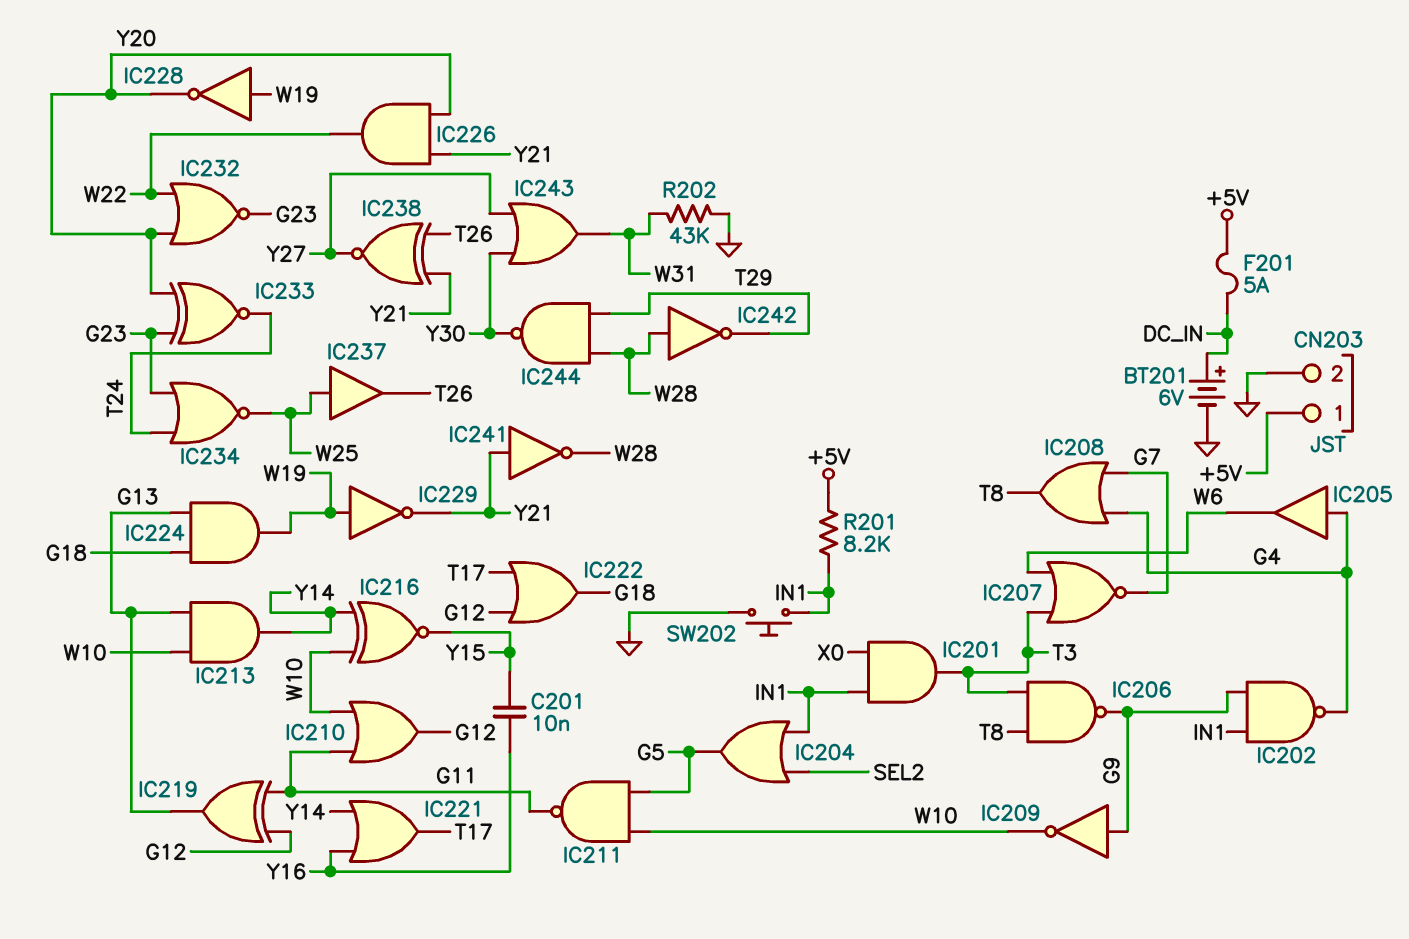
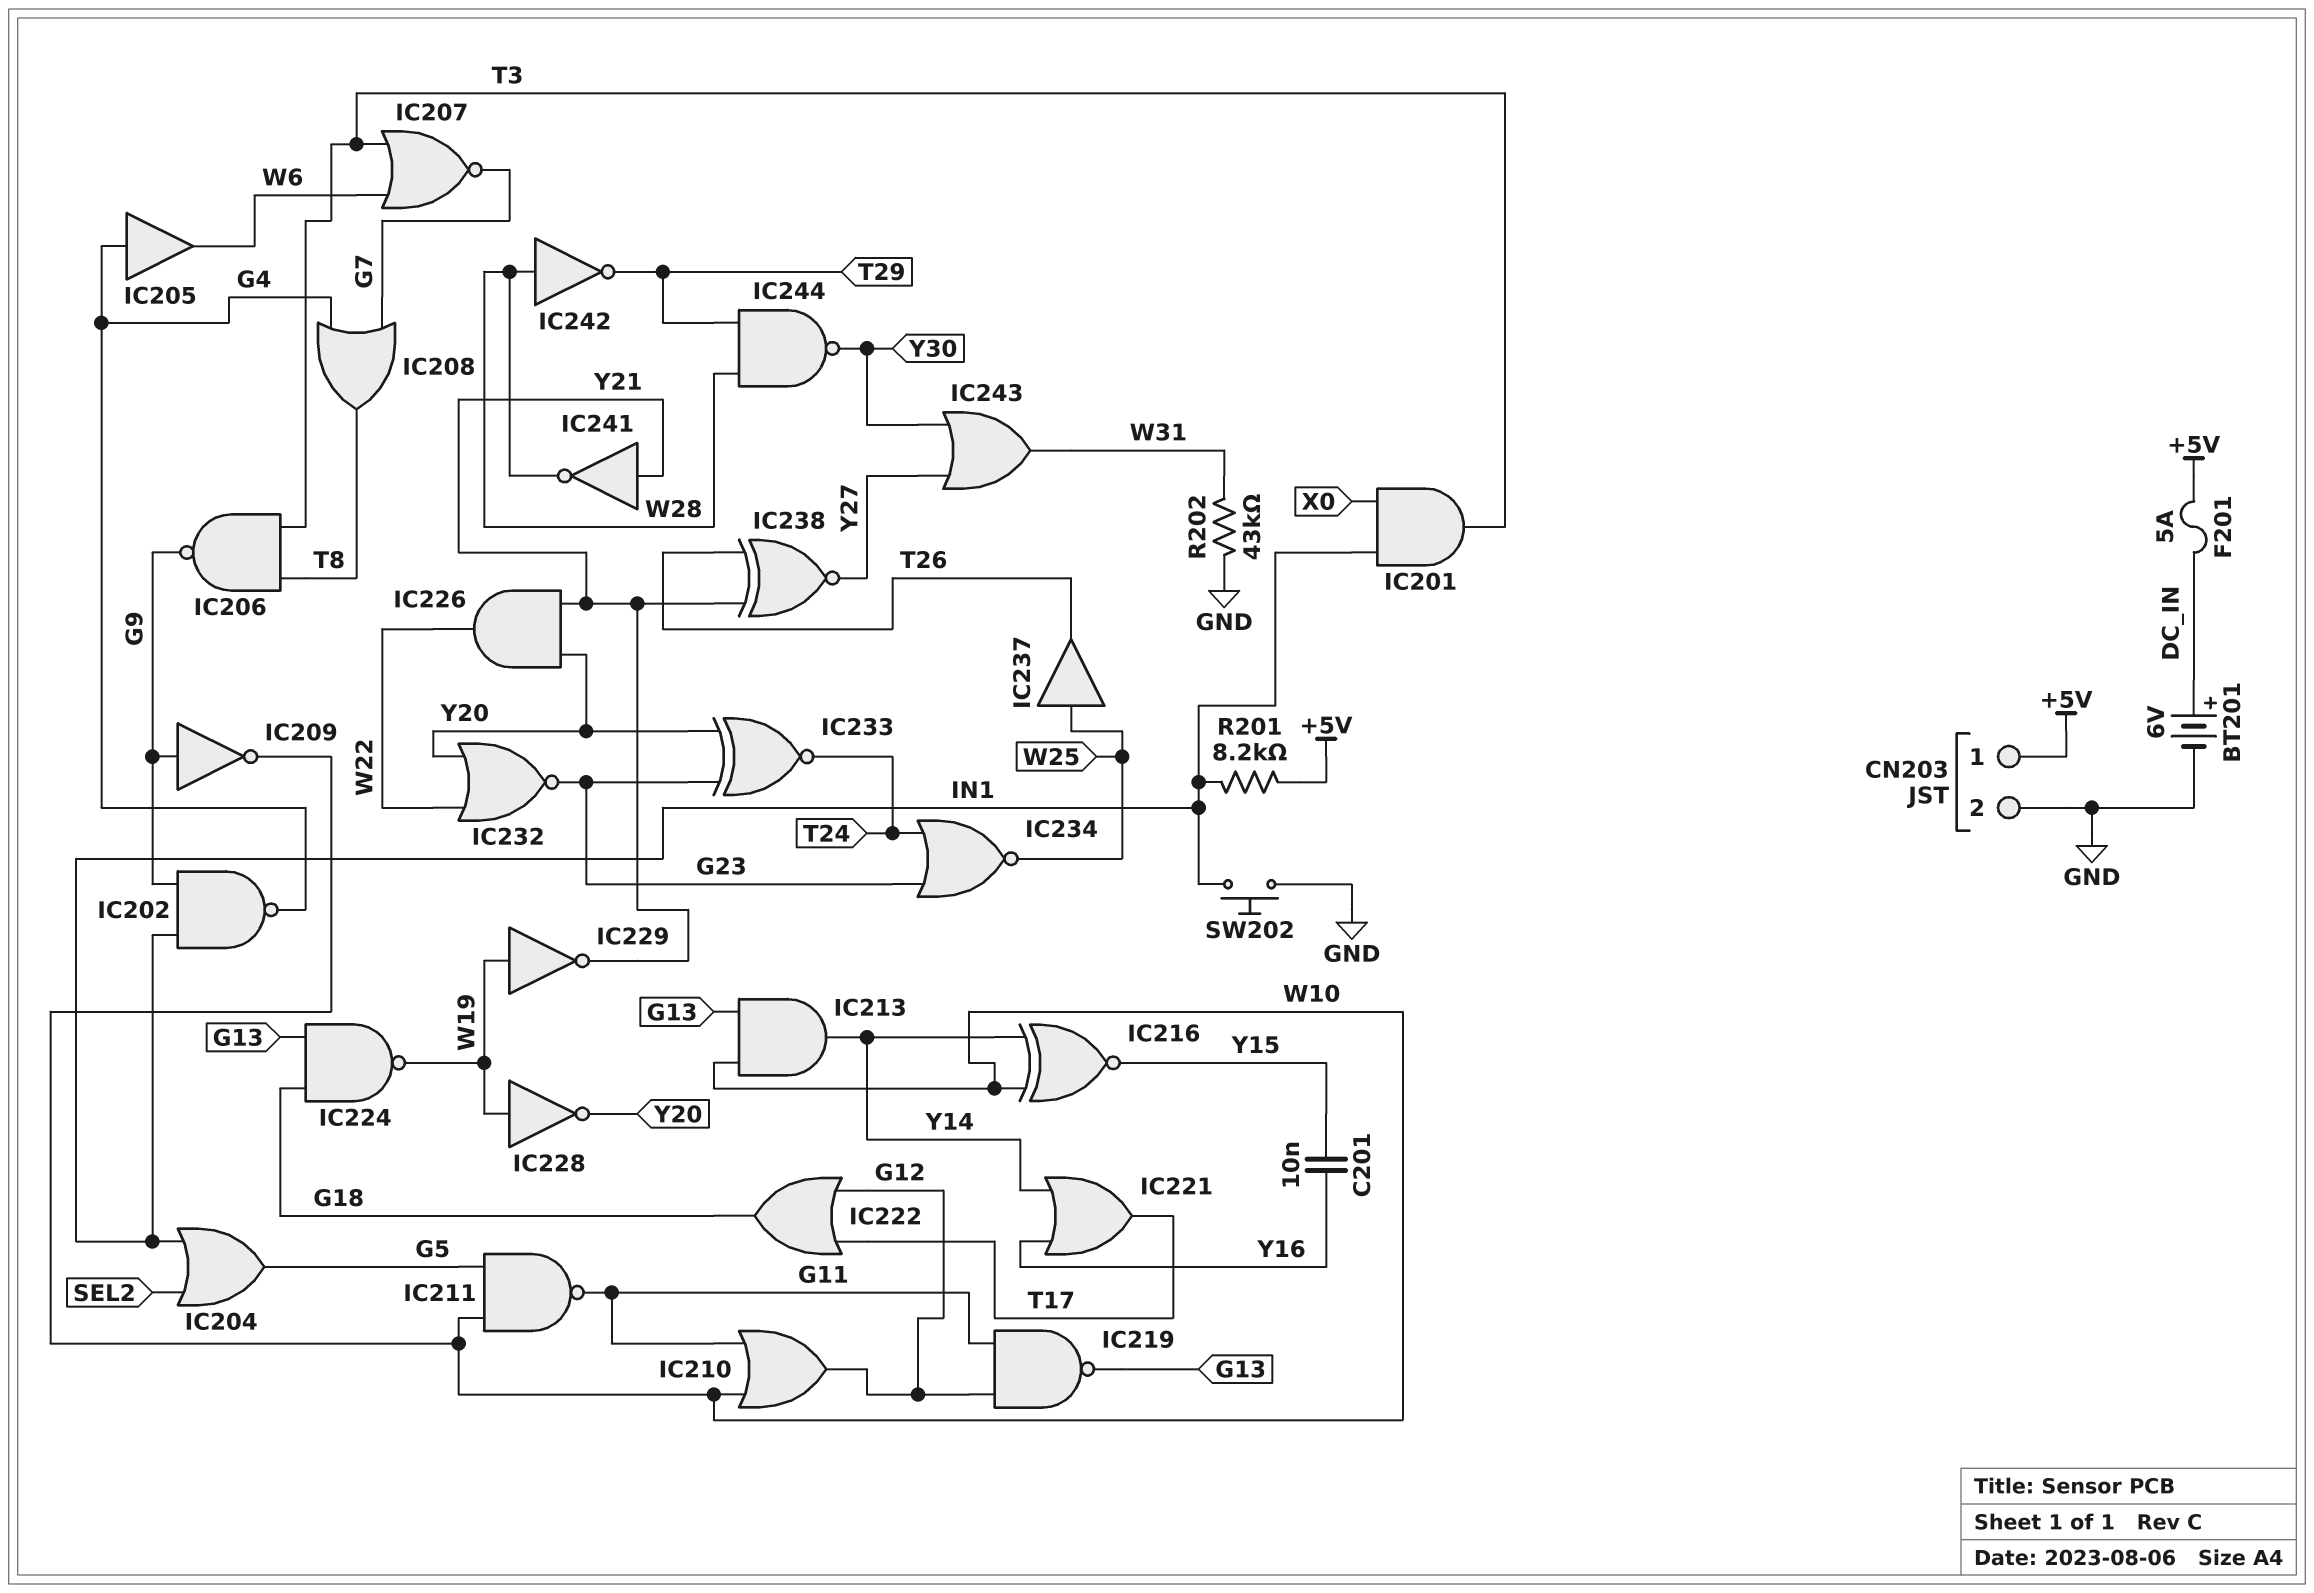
IC219: XOR (in G11, in G12, out G13) -> NAND (in G11, in G12, out G13)
IC224: AND (in G13, in G18, out W19) -> NAND (in G13, in G18, out W19)

